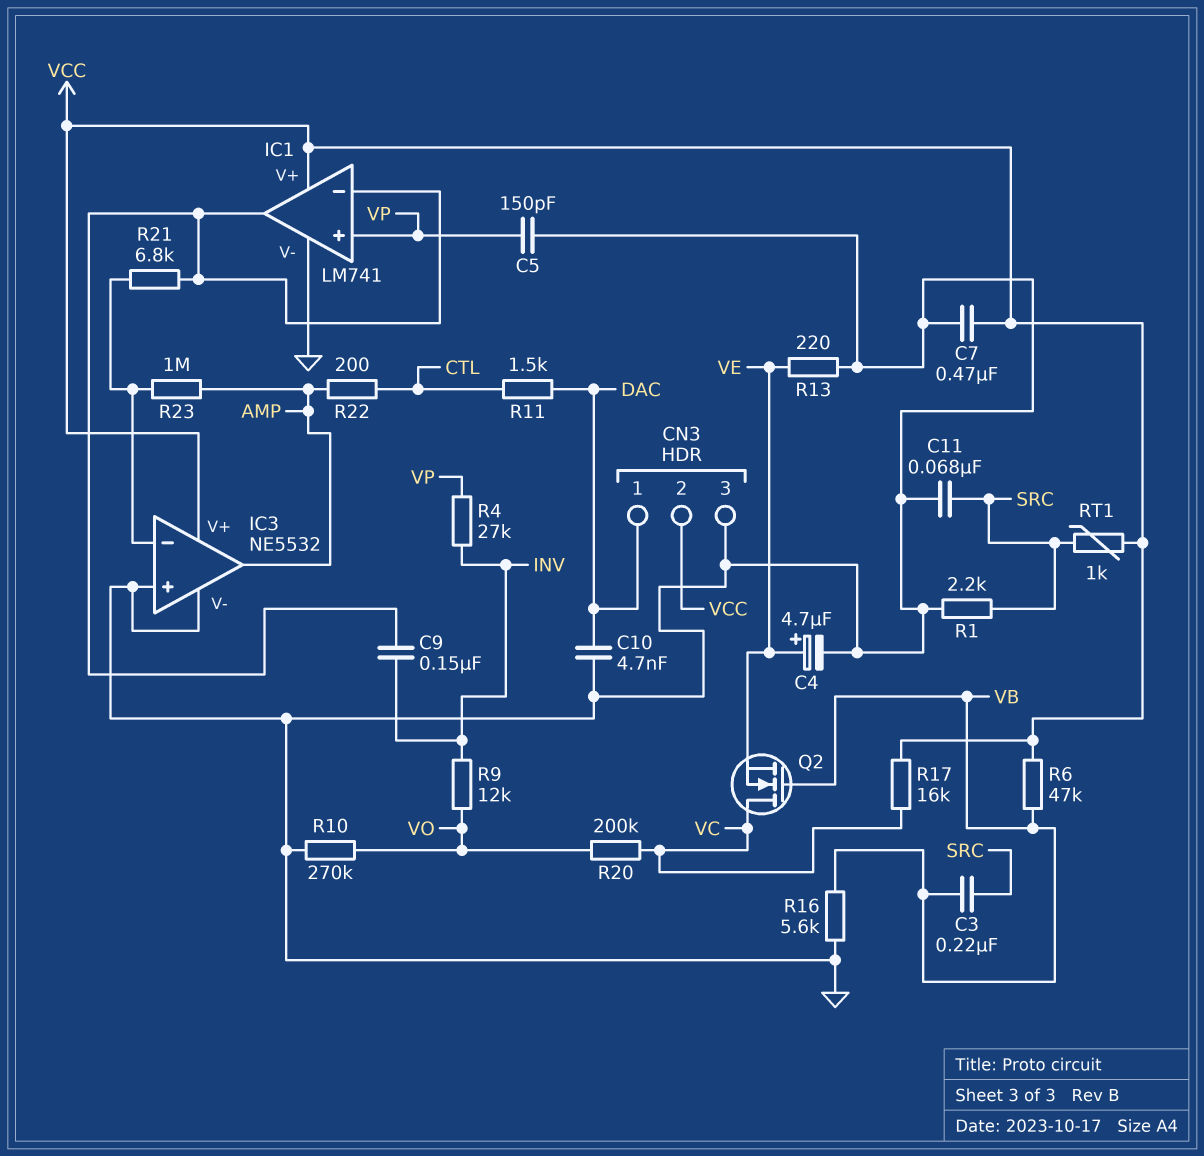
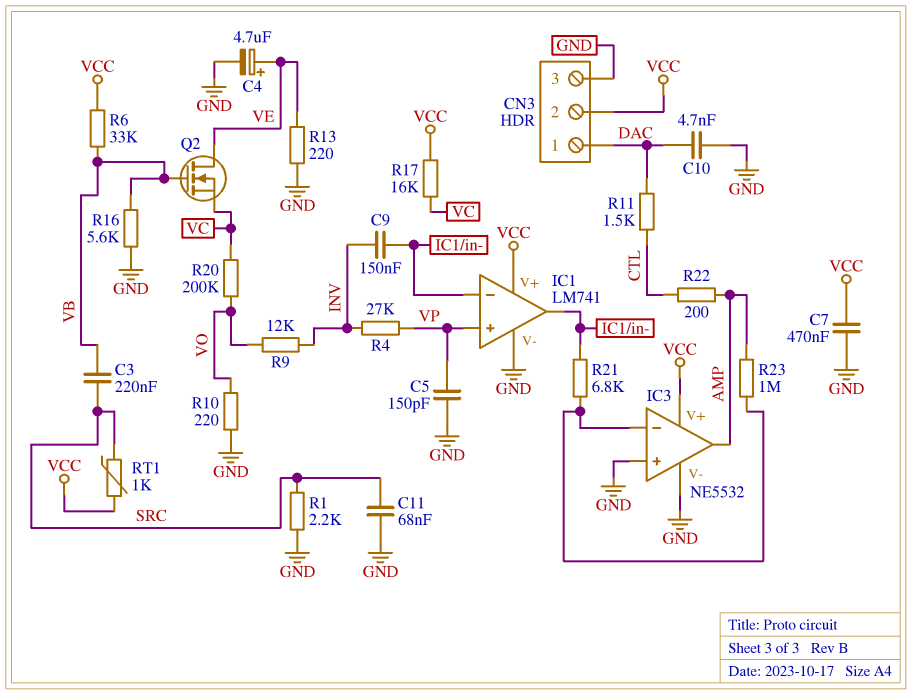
Q2: NMOS (G VB, D VC, S VE) -> NMOS (G VB, D VE, S VC)
R6: 47k (VB, VCC) -> 33k (VB, VCC)
R10: 270k (GND, VO) -> 220 (GND, VO)

